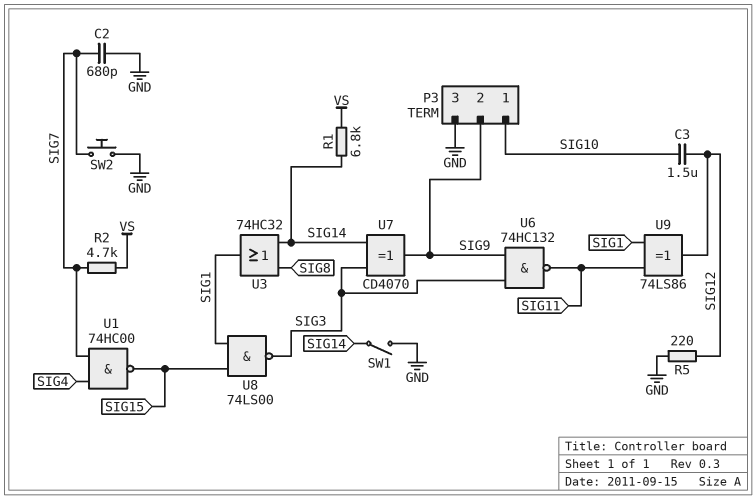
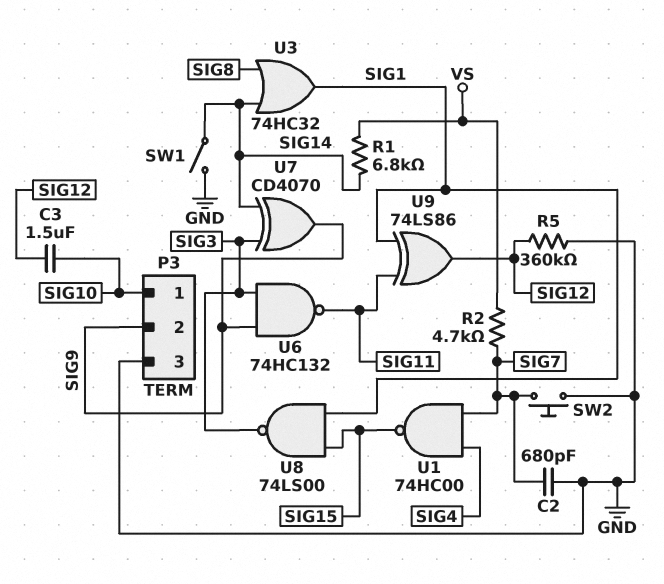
R5: 220 (GND, SIG12) -> 360k (GND, SIG12)

